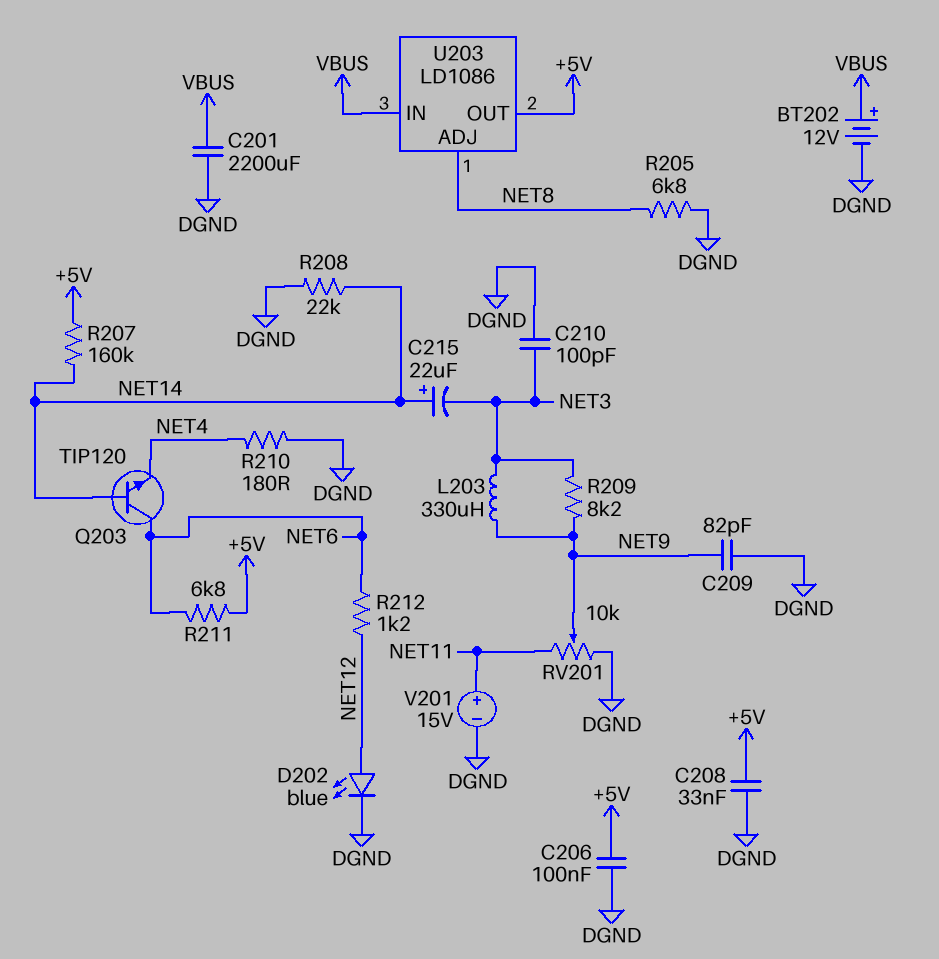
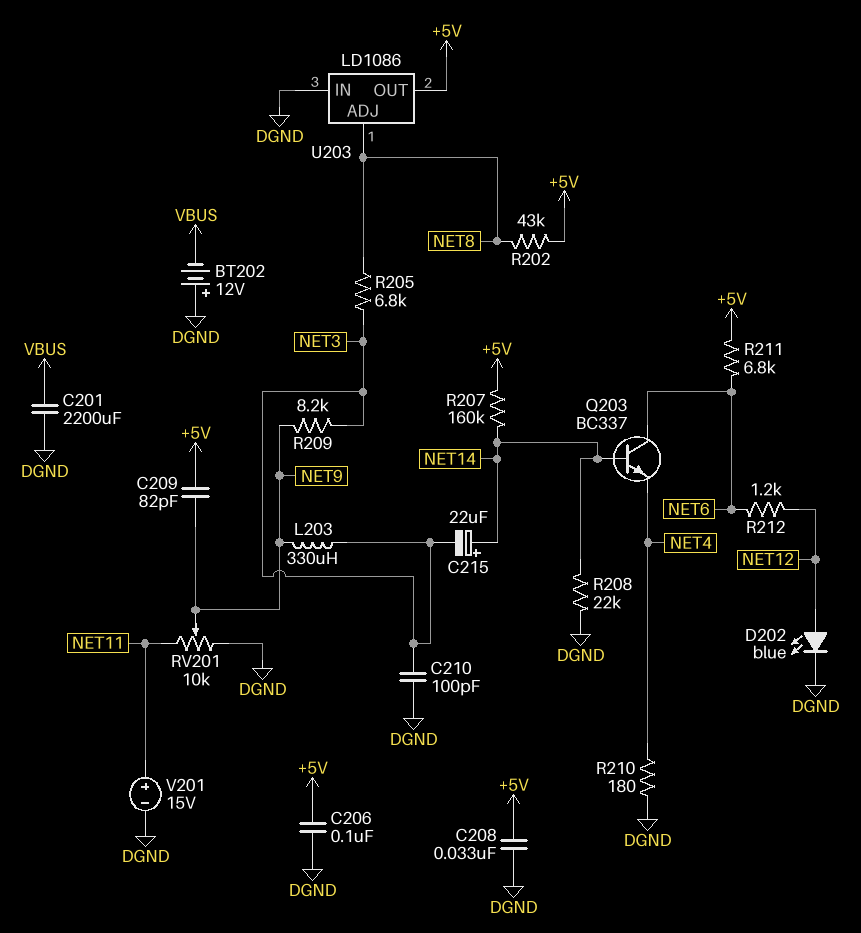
BT202: 12V (plus VBUS, minus DGND) -> 12V (plus DGND, minus VBUS)
C209: 82pF (DGND, NET9) -> 82pF (+5V, NET9)
Q203: NPN TIP120 (B NET14, C NET6, E NET4) -> NPN BC337 (B NET14, C NET6, E NET4)
R202: none -> 43k (+5V, NET8)
R205: 6.8k (DGND, NET8) -> 6.8k (NET3, NET8)
U203 pin IN: VBUS -> DGND

